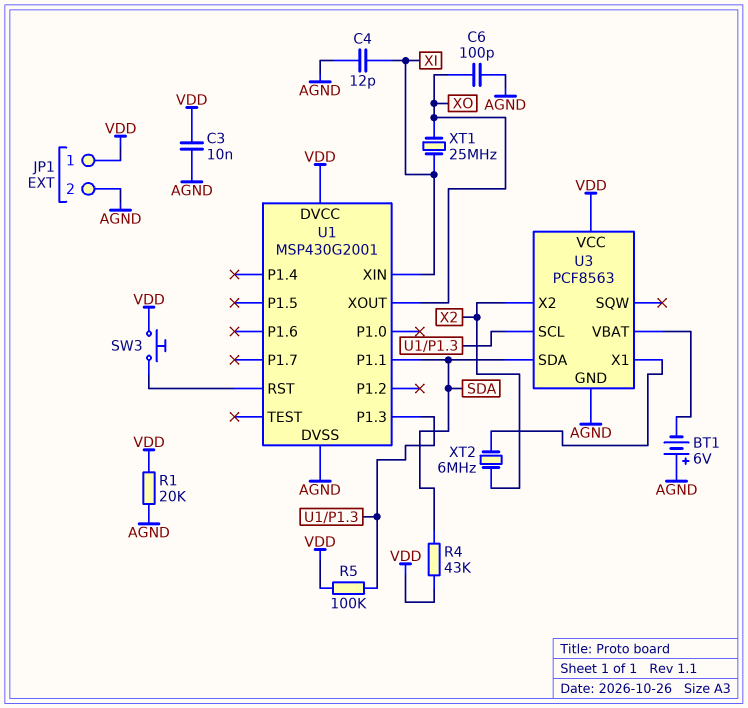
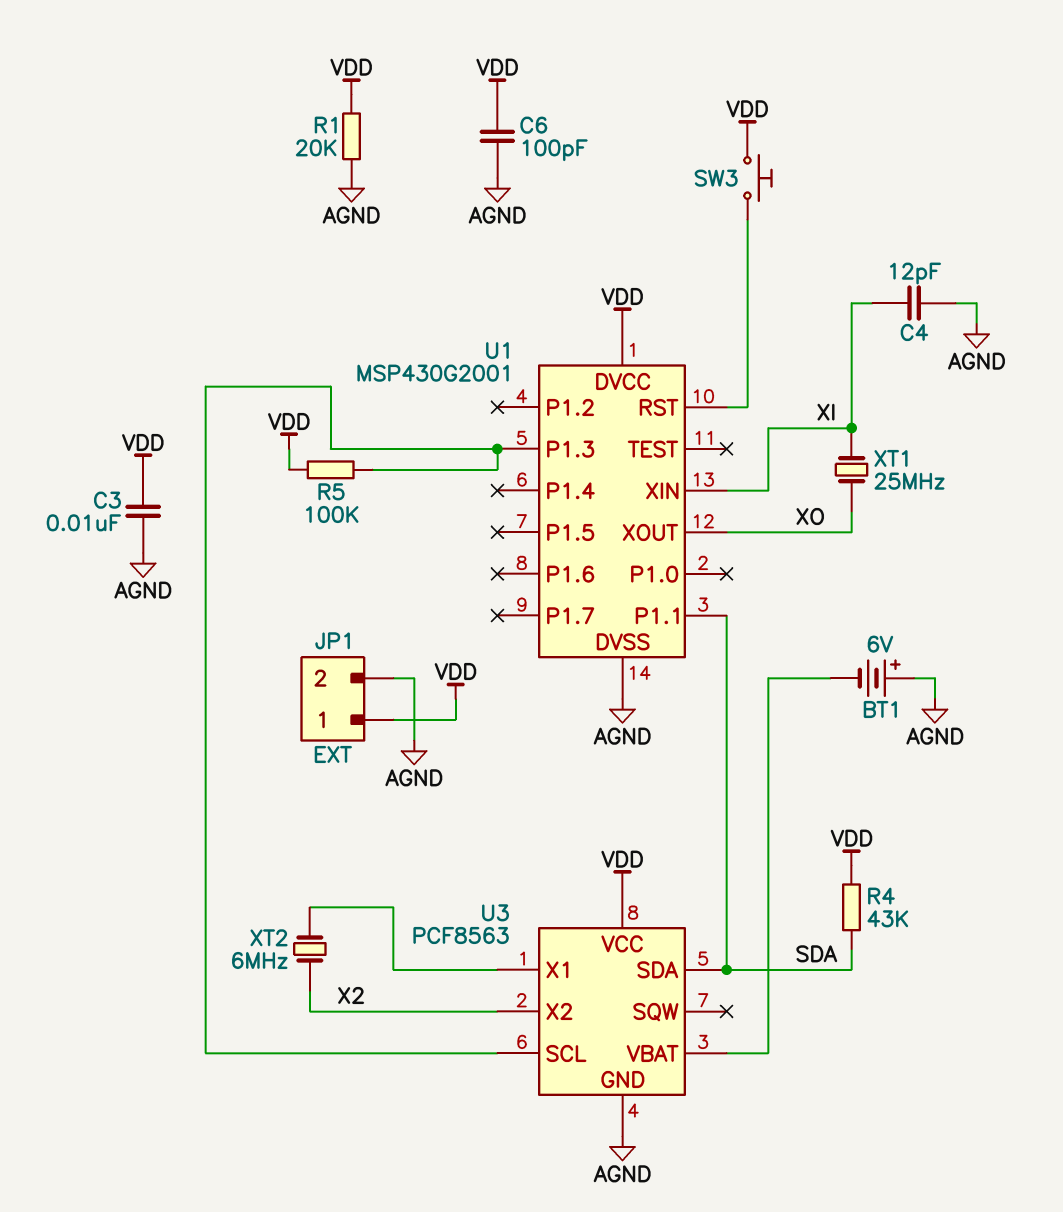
C6: 100pF (AGND, XO) -> 100pF (AGND, VDD)

